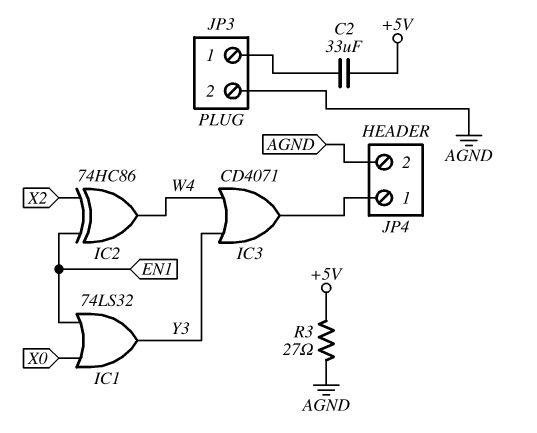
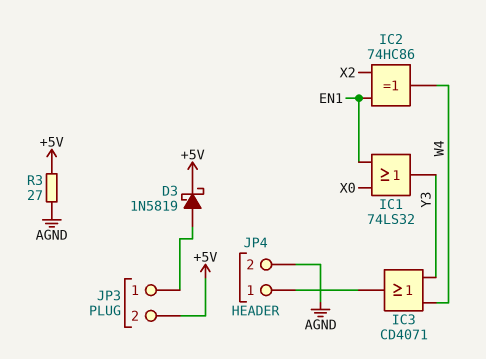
C2: 33uF (+5V, JP3/1) -> none
D3: none -> schottky 1N5819 (A JP3/1, K +5V)
JP3 pin 2: AGND -> +5V

